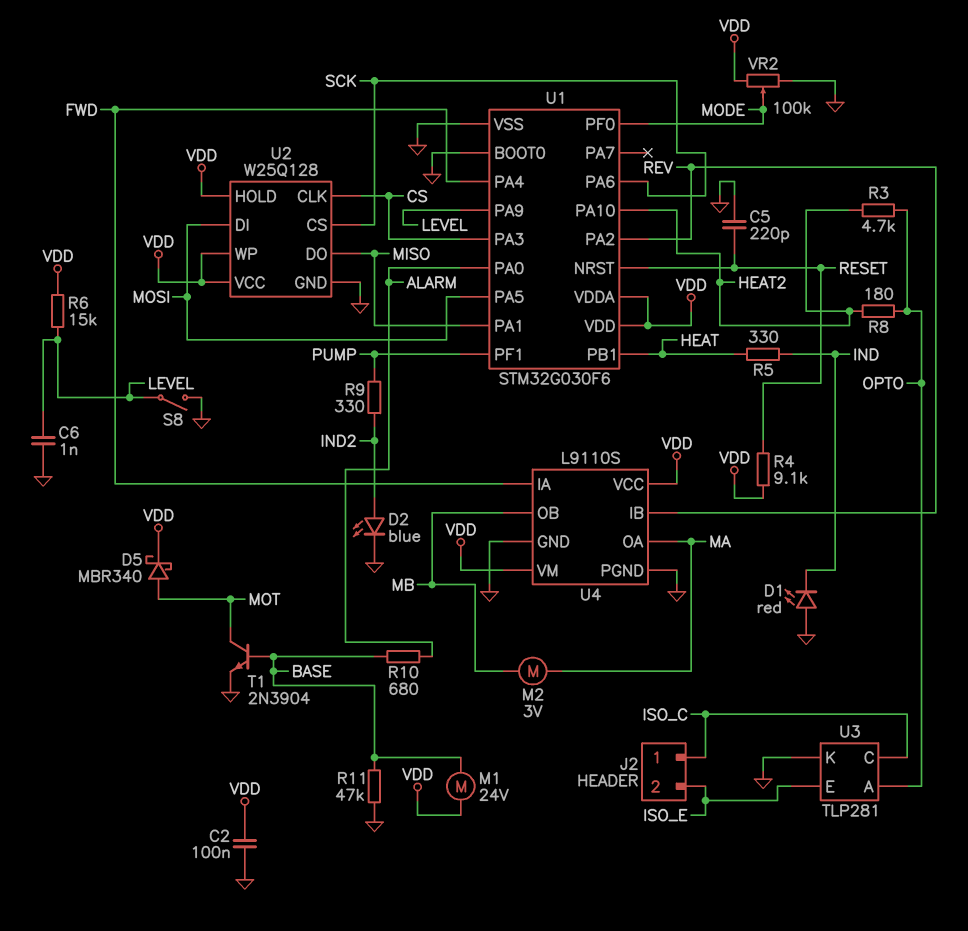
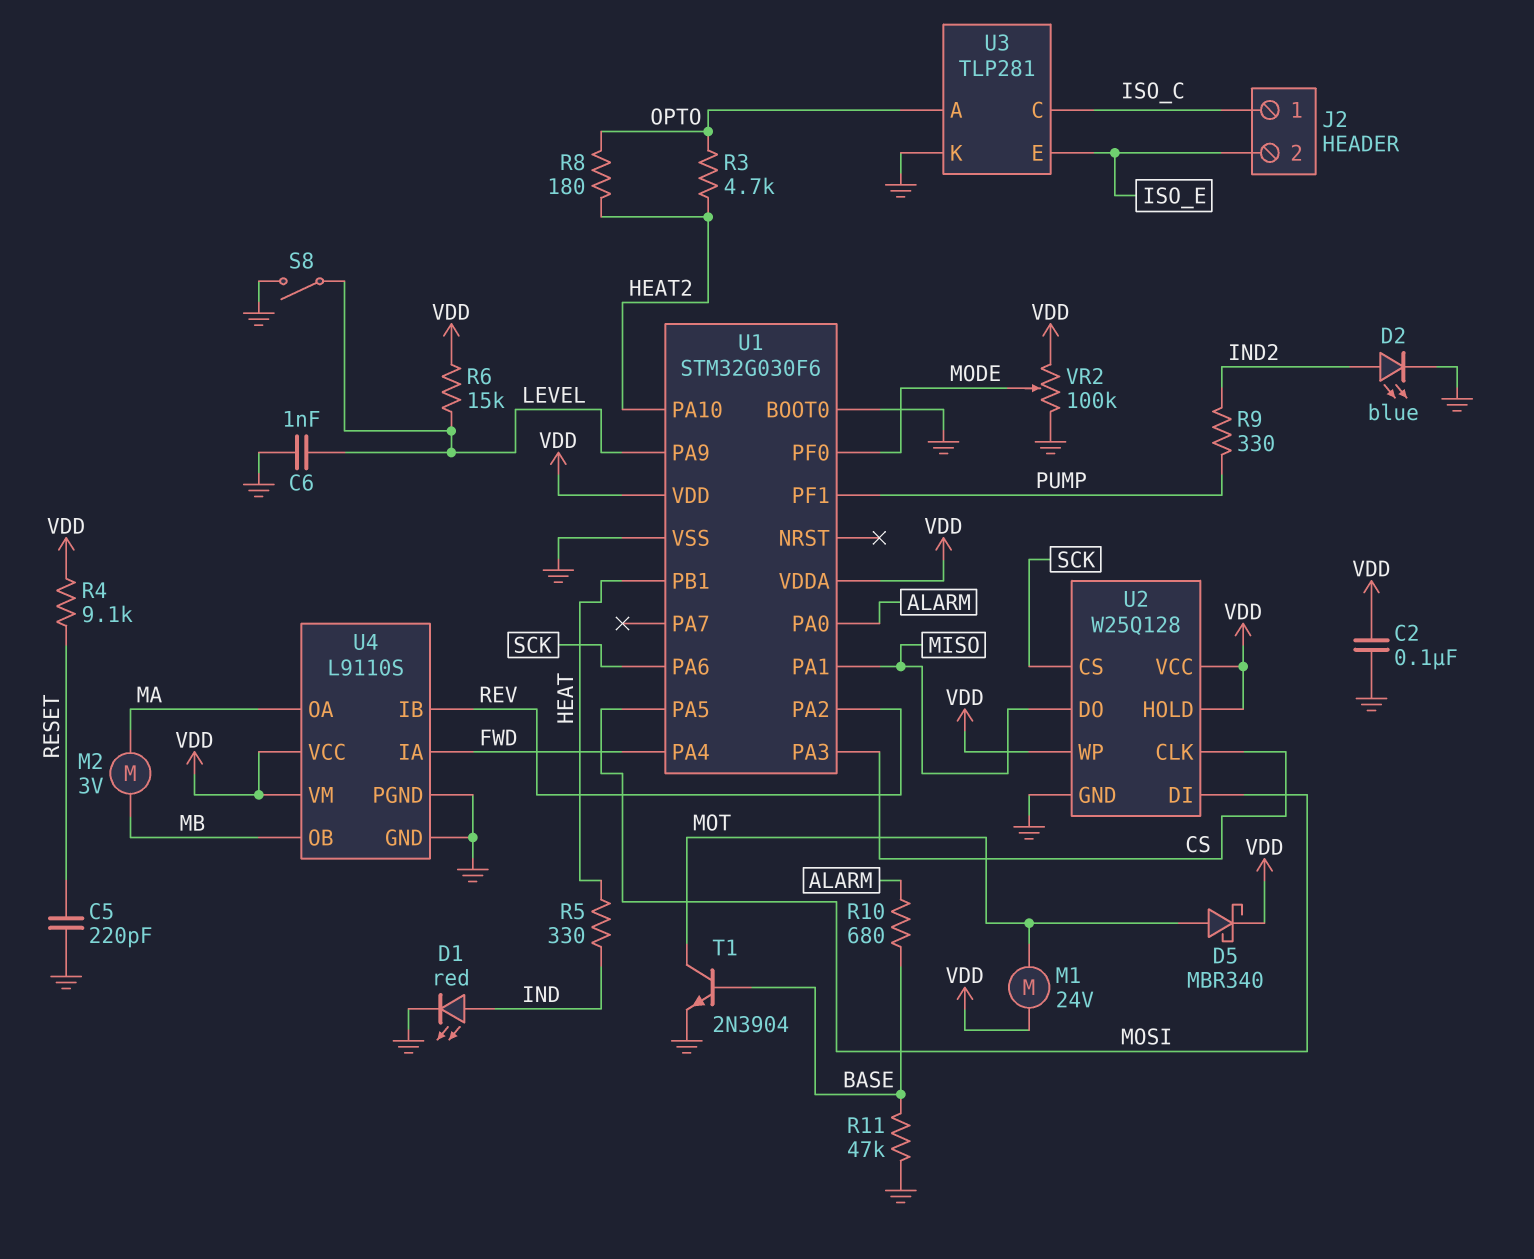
D1: LED red (A GND, K IND) -> LED red (A IND, K GND)
M1: motor 24V (BASE, VDD) -> motor 24V (MOT, VDD)
U1 pin NRST: RESET -> none

